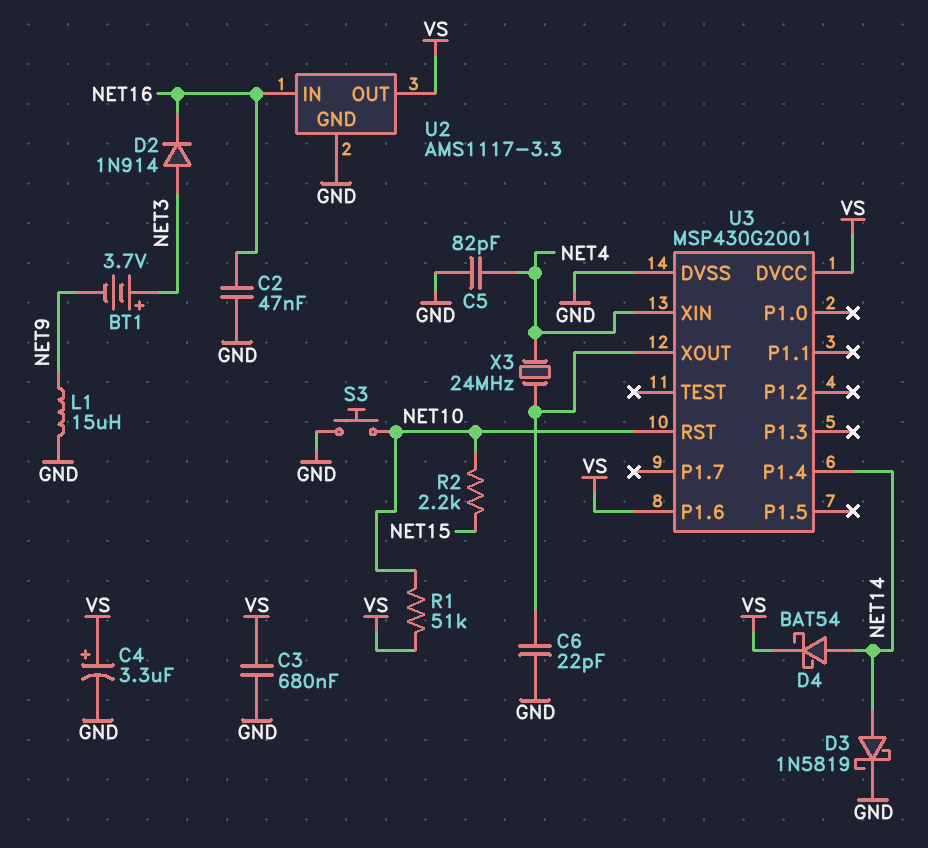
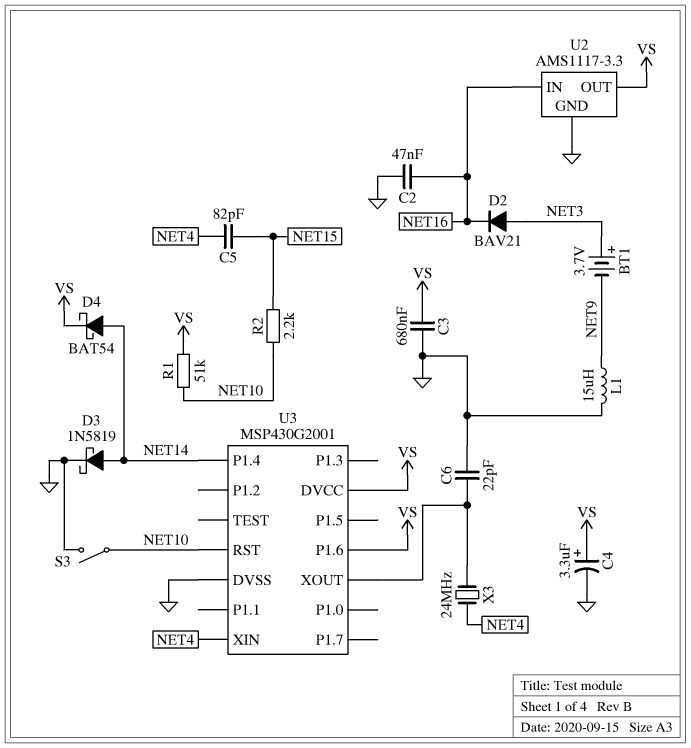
C5: 82pF (GND, NET4) -> 82pF (NET4, NET15)
D2: diode 1N914 (A NET3, K NET16) -> diode BAV21 (A NET3, K NET16)
S3: button (GND, NET10) -> switch (GND, NET10)

